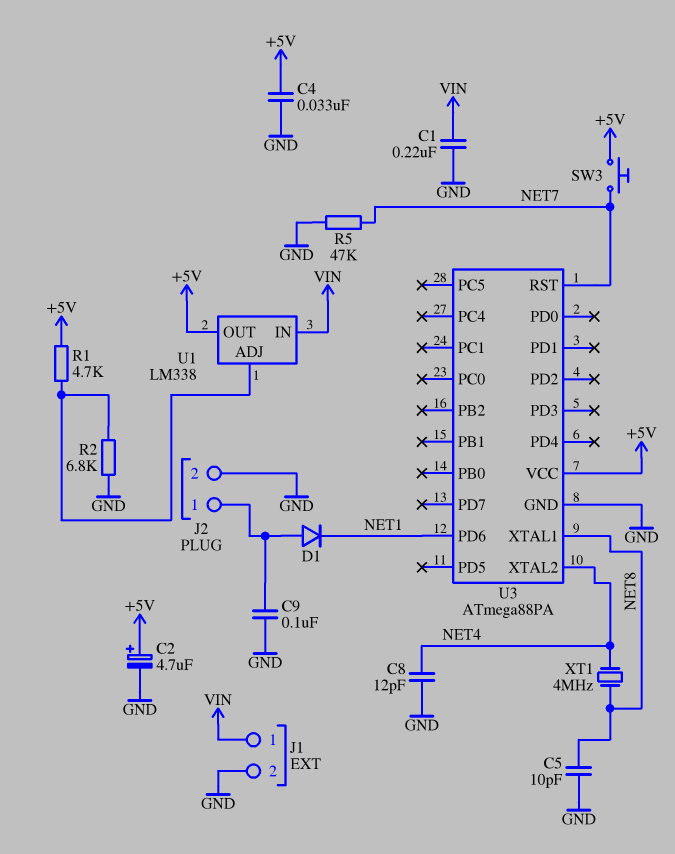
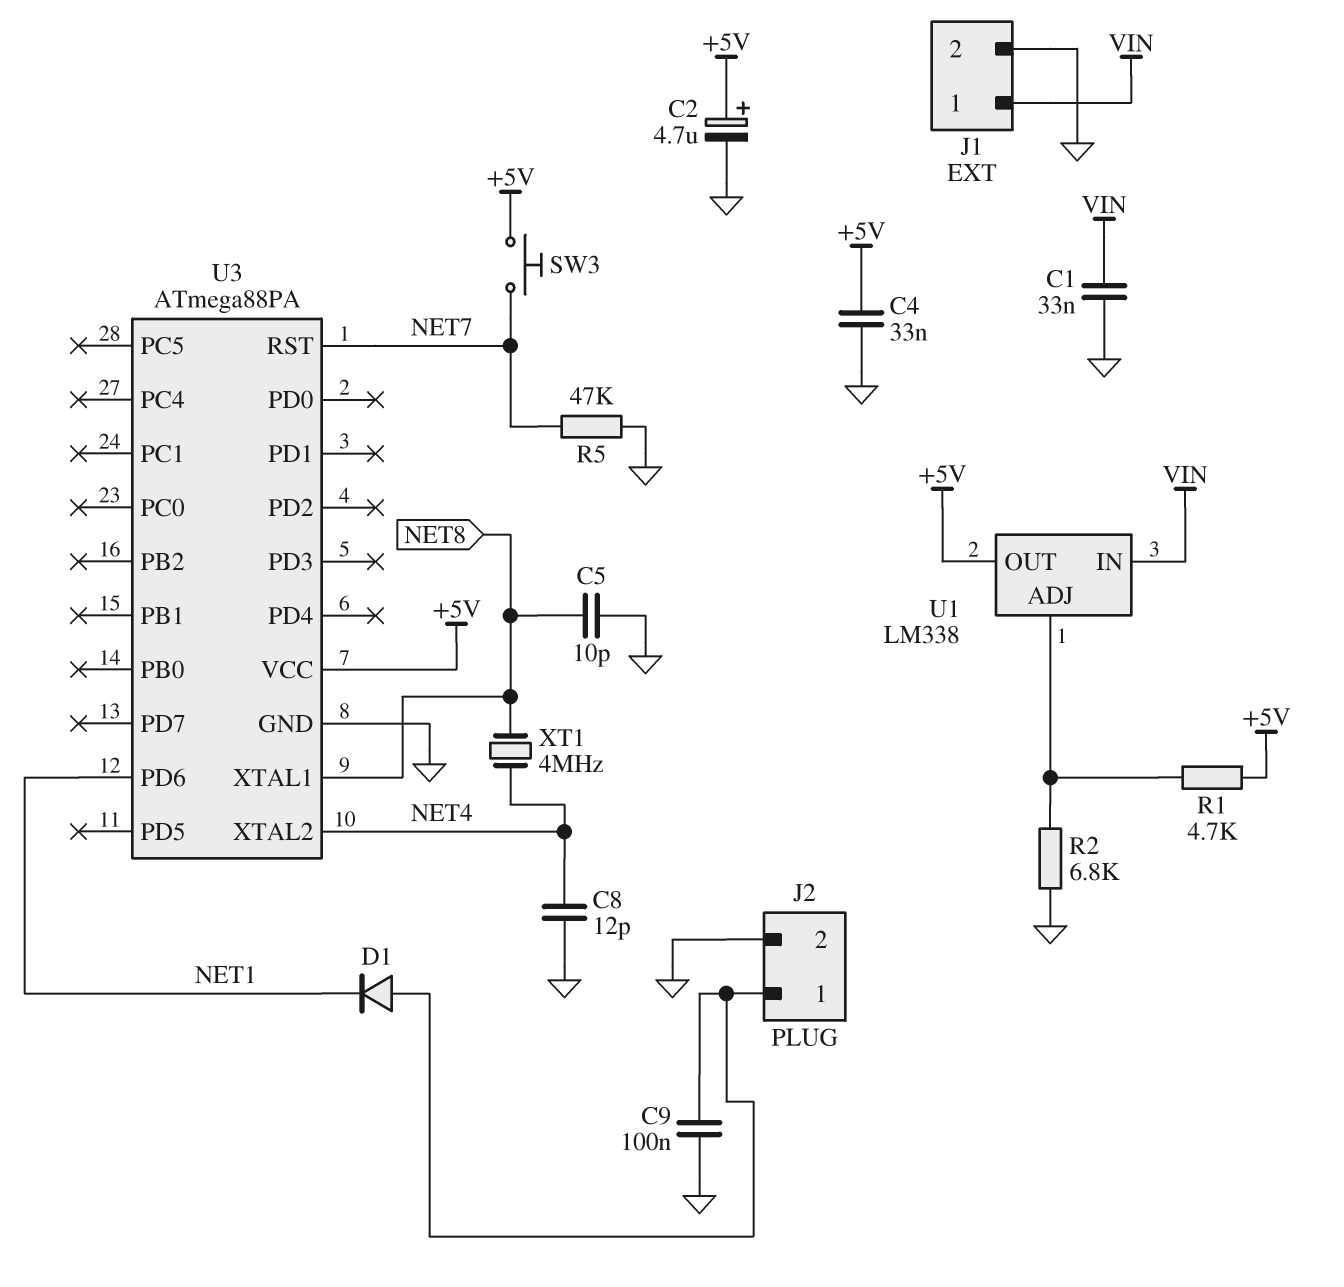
C1: 220nF (GND, VIN) -> 33nF (GND, VIN)

